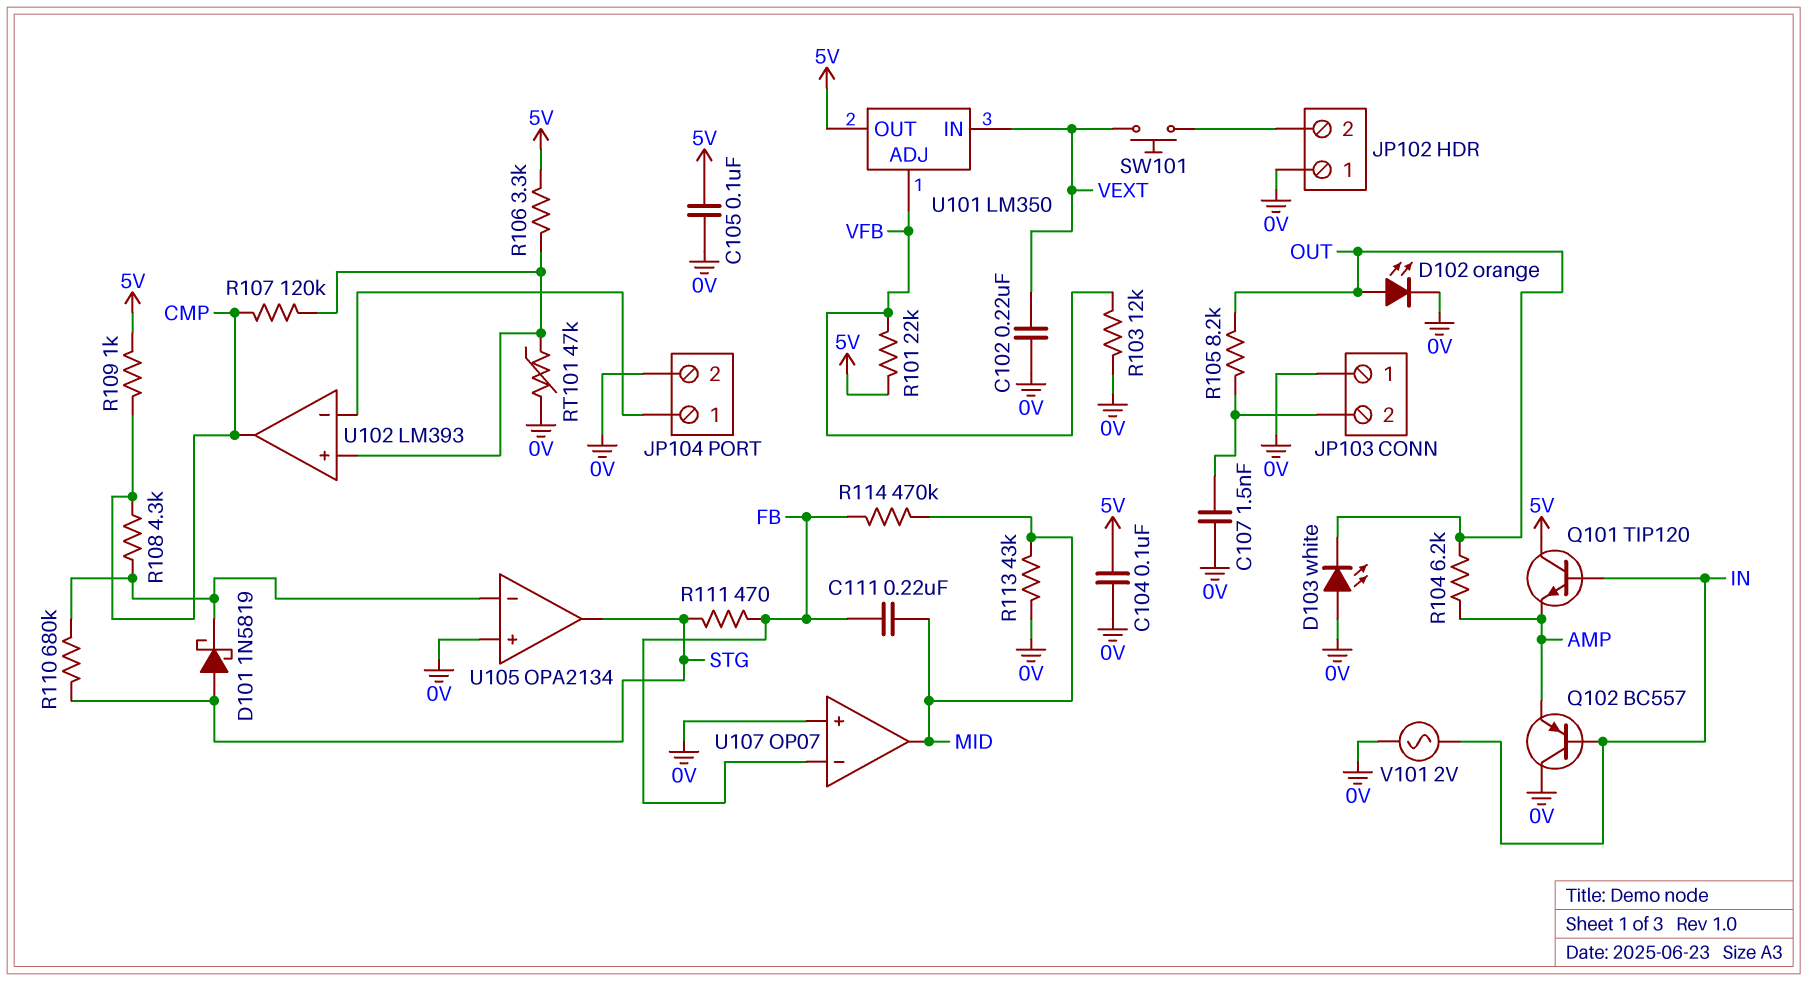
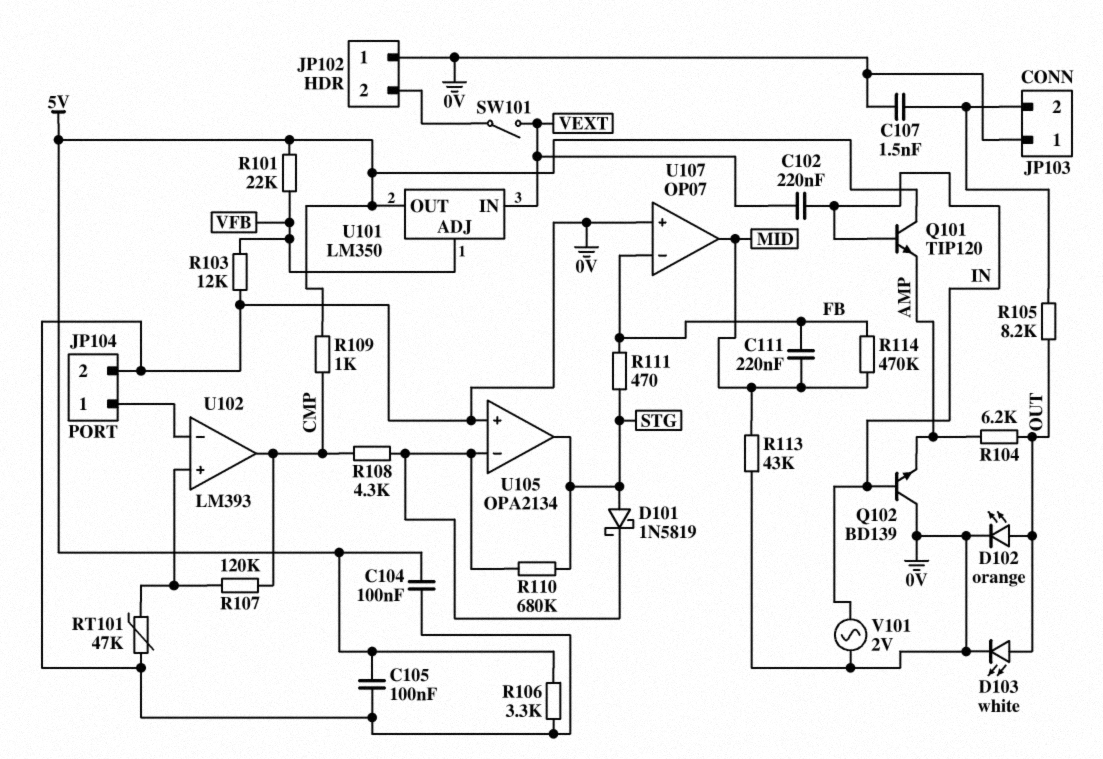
C102: 220nF (0V, VEXT) -> 220nF (IN, VEXT)
D103: LED white (A 0V, K OUT) -> LED white (A OUT, K 0V)
Q102: PNP BC557 (B IN, C 0V, E AMP) -> NPN BD139 (B IN, C 0V, E AMP)
R106: 3.3k (5V, U102/in+) -> 3.3k (0V, 5V)
SW101: button (JP102/2, VEXT) -> switch (JP102/2, VEXT)

